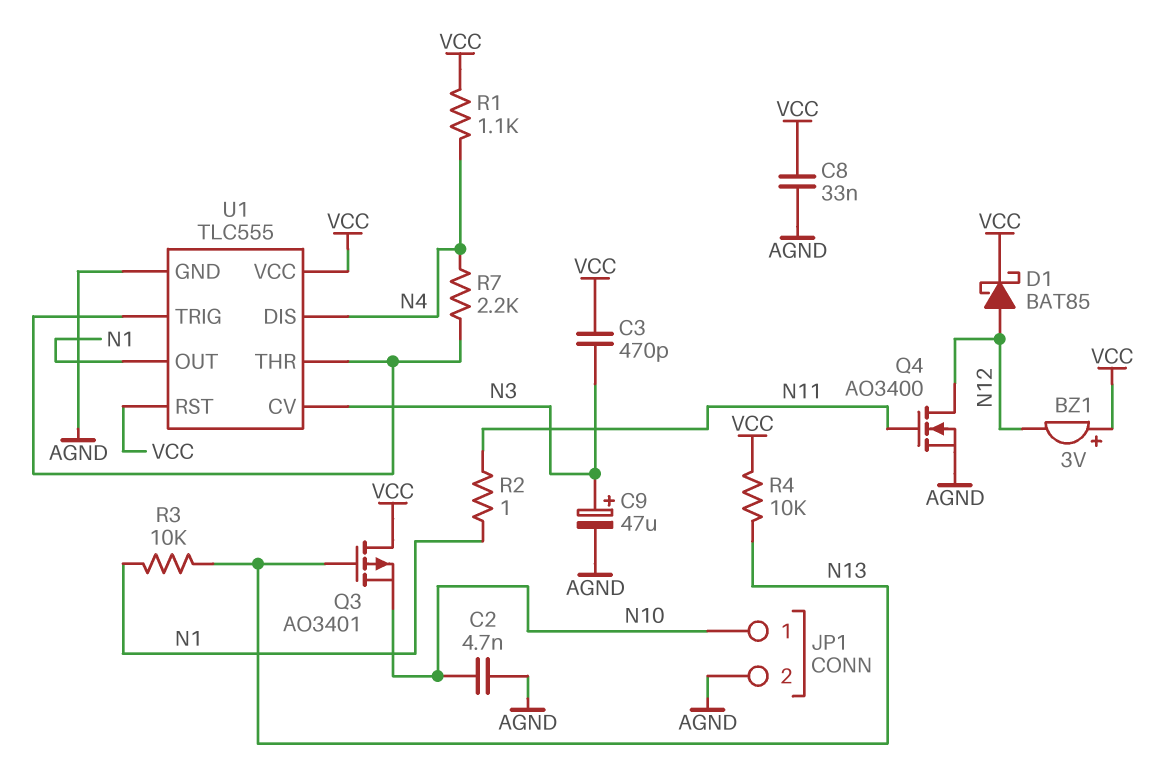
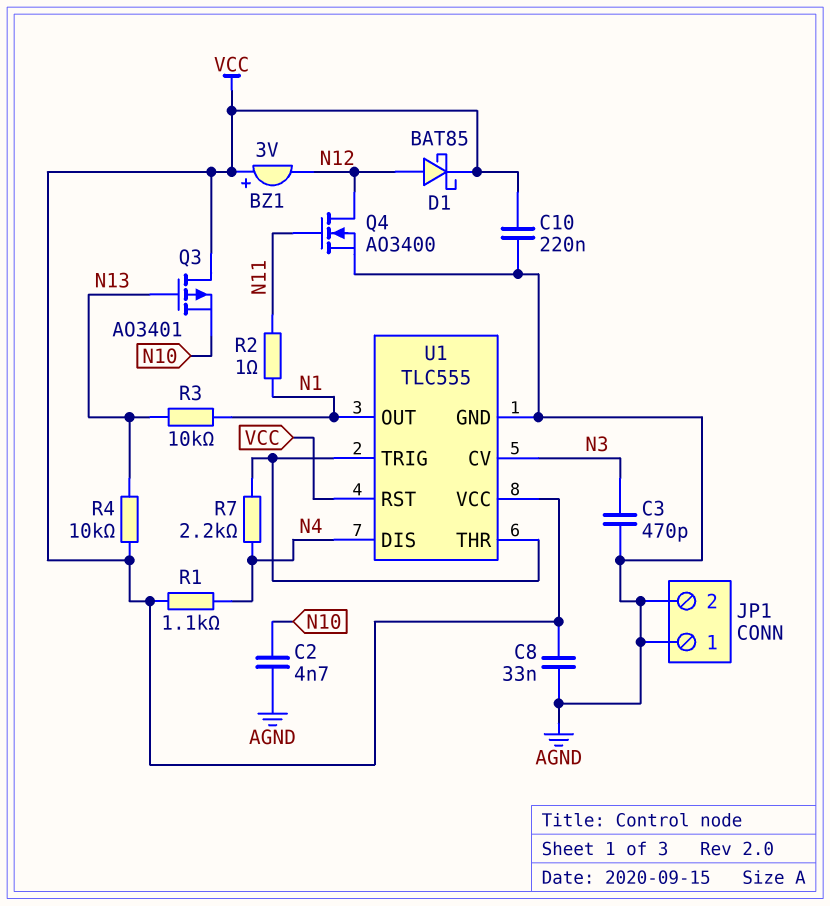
C3: 470pF (N3, VCC) -> 470pF (AGND, N3)
C9: 47uF (plus N3, minus AGND) -> none
C10: none -> 220nF (AGND, VCC)
JP1 pin 1: N10 -> AGND

